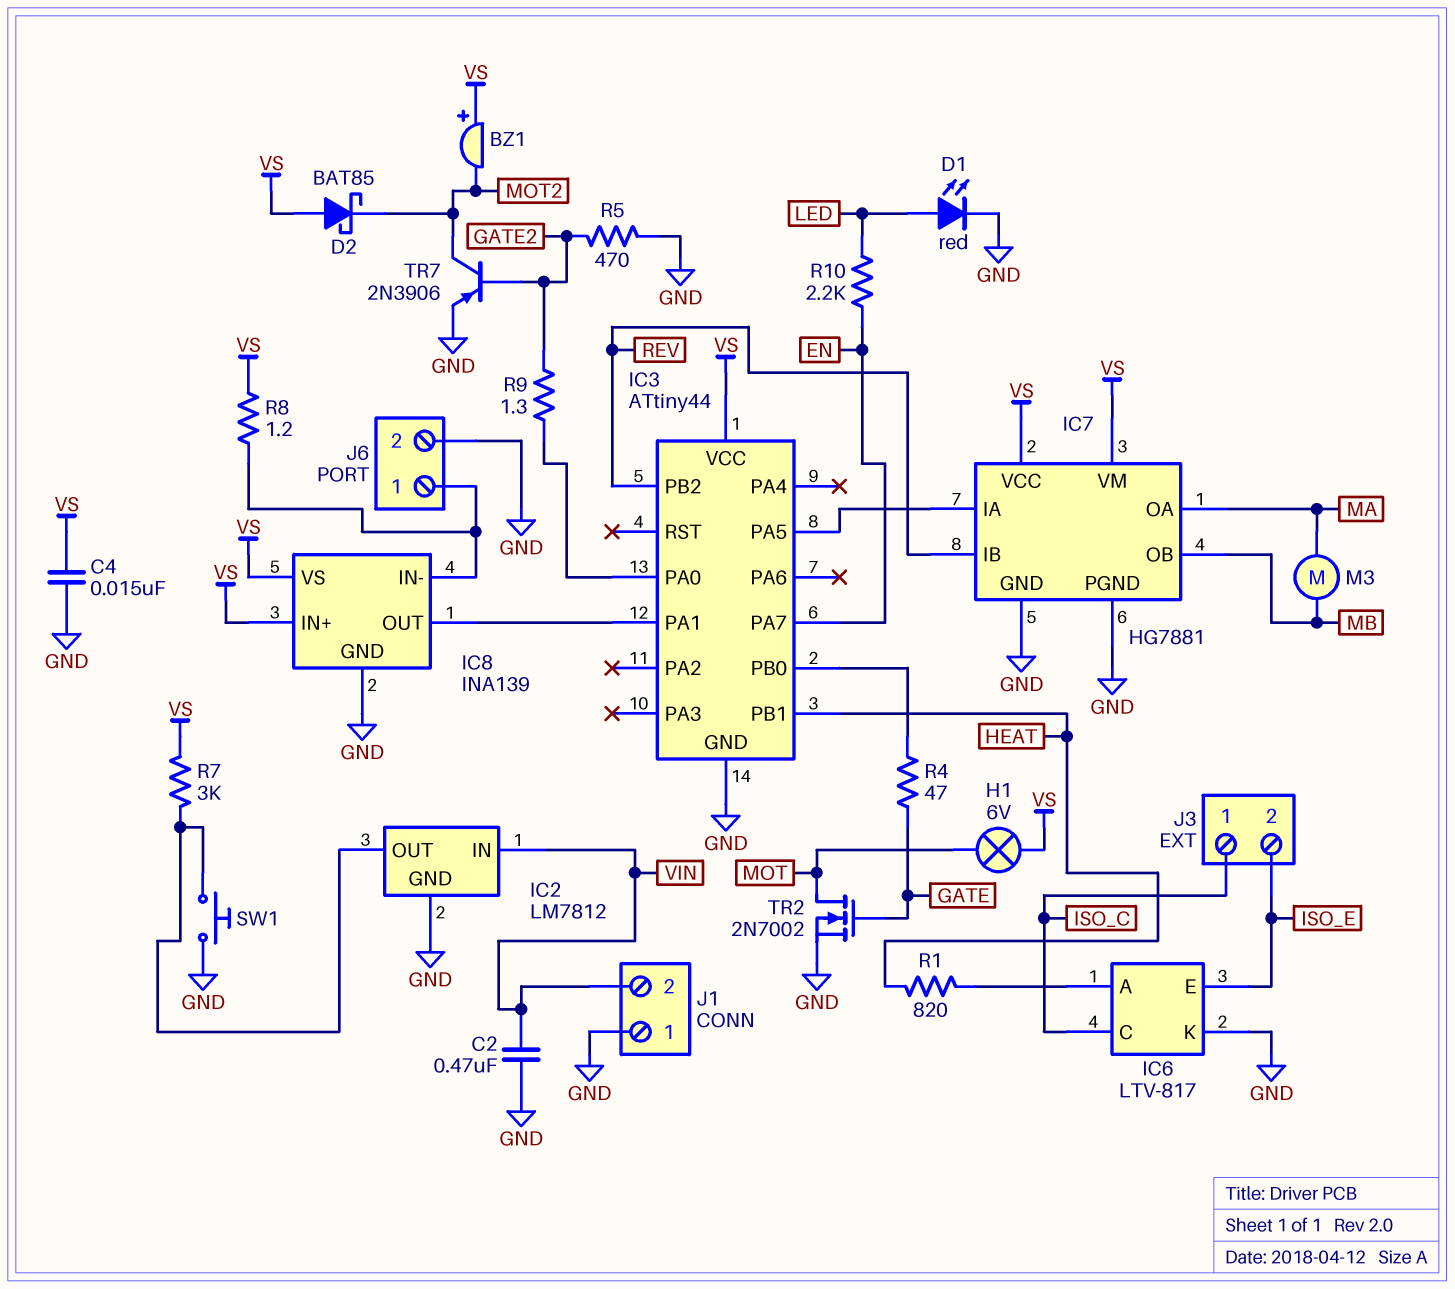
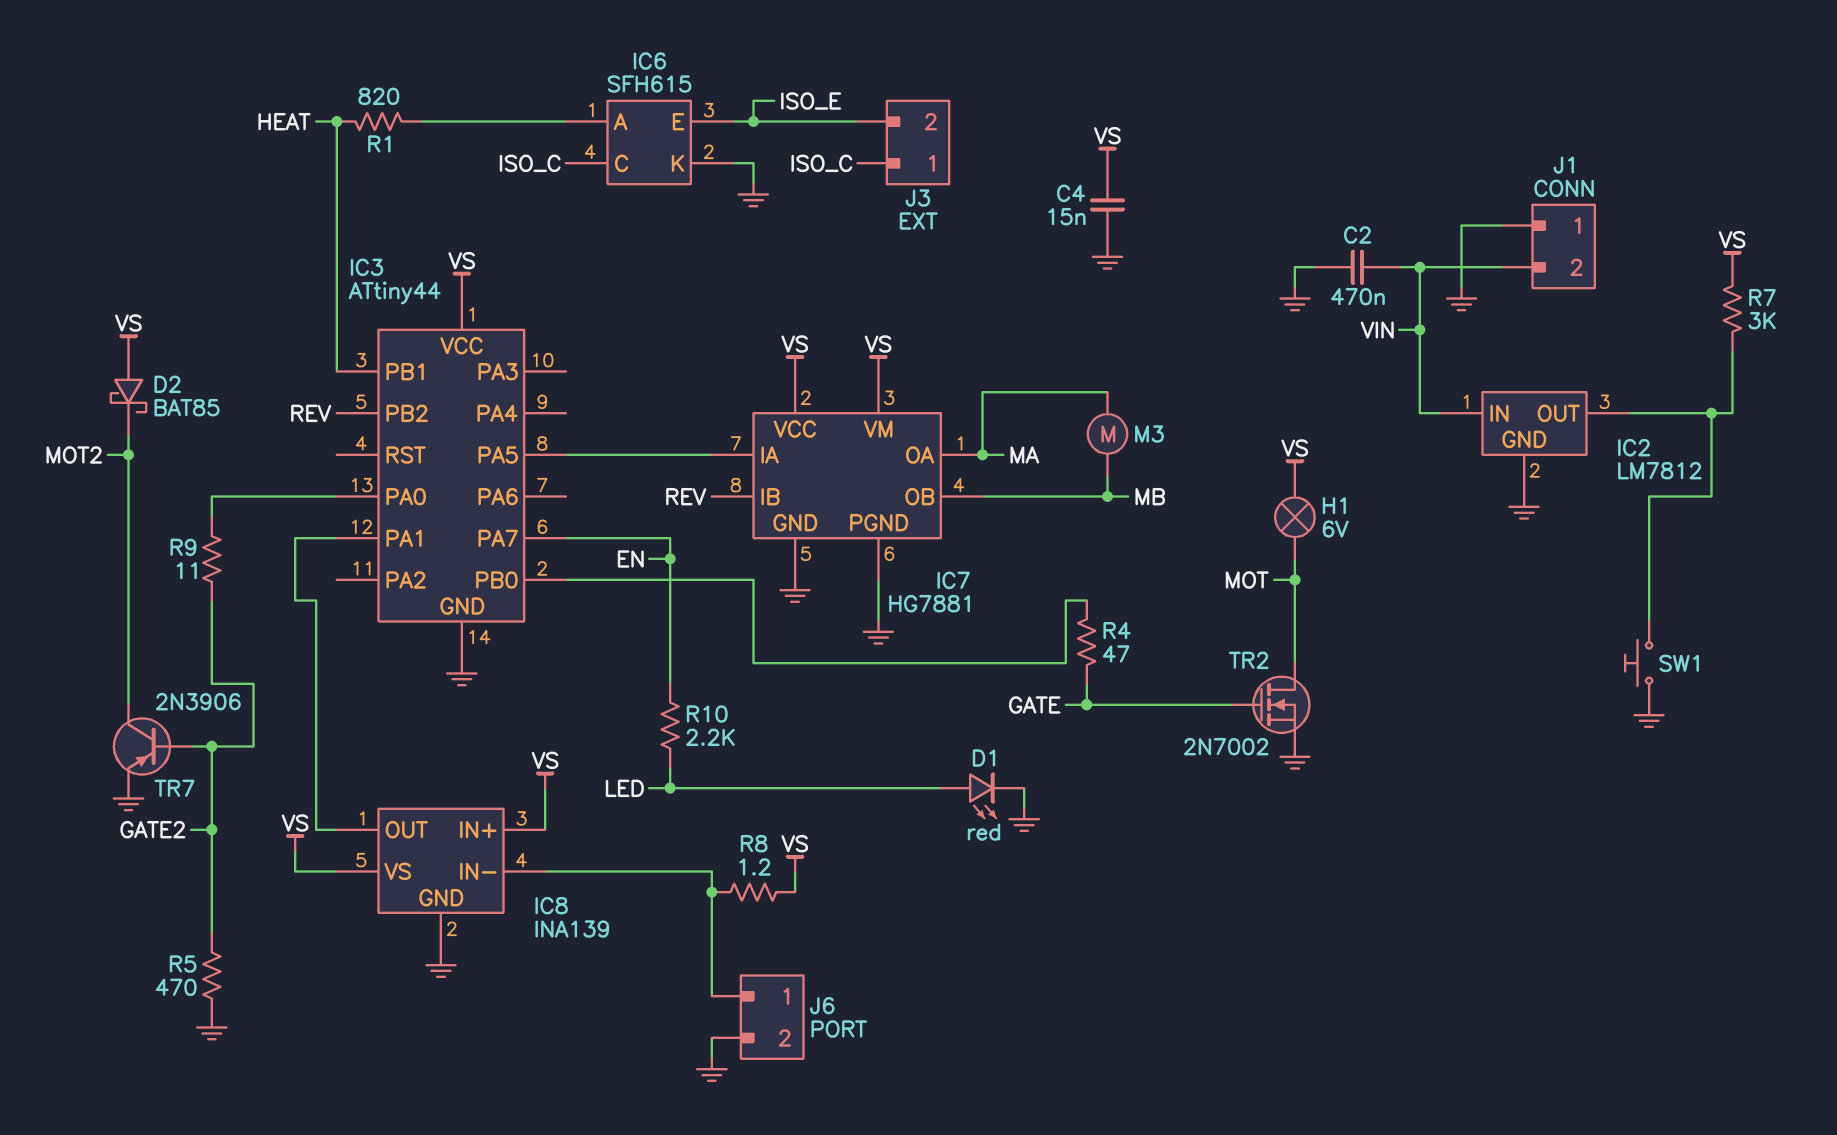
BZ1: buzzer (plus VS, minus MOT2) -> none
IC6: LTV-817 -> SFH615
R9: 1.3 (GATE2, IC3/PA0) -> 11 (GATE2, IC3/PA0)

